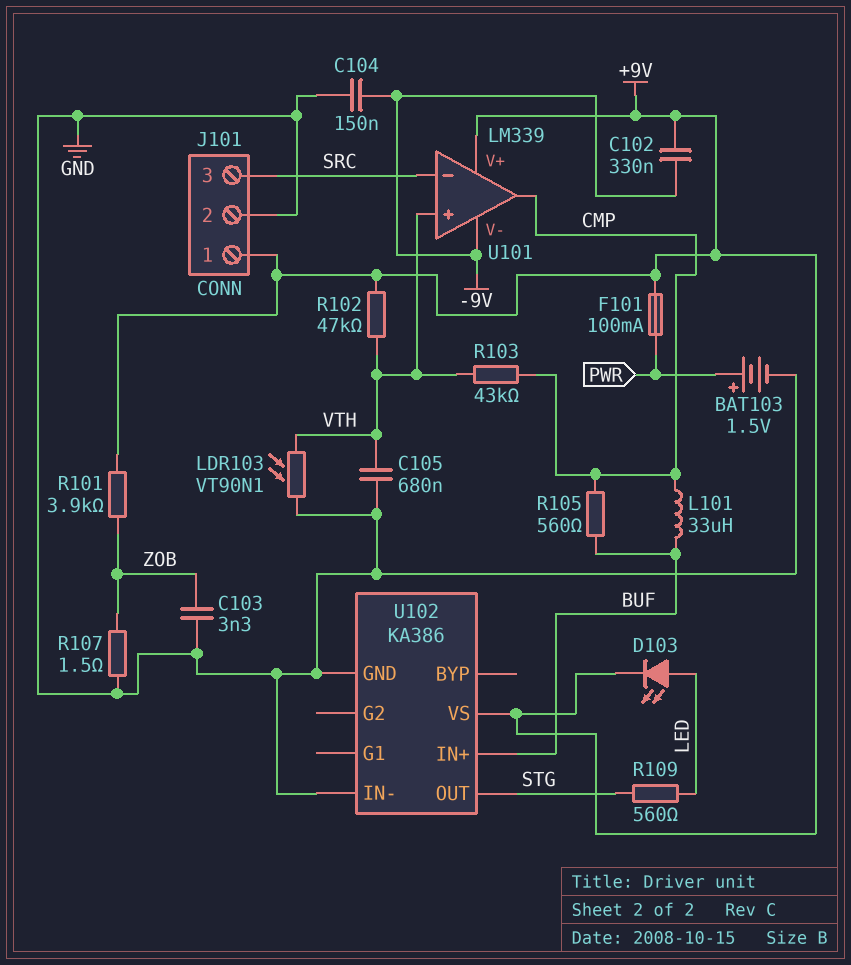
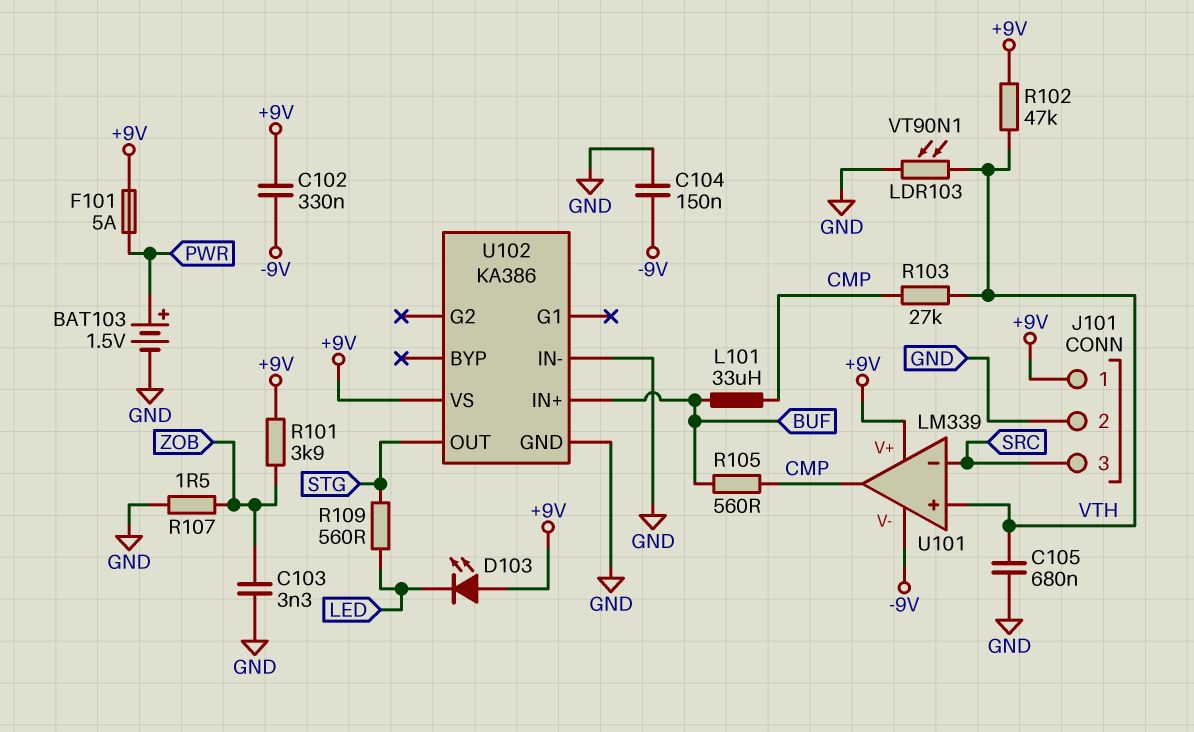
D103: LED (A LED, K +9V) -> LED (A +9V, K LED)
F101: 100mA (+9V, PWR) -> 5A (+9V, PWR)
R103: 43k (CMP, VTH) -> 27k (CMP, VTH)

